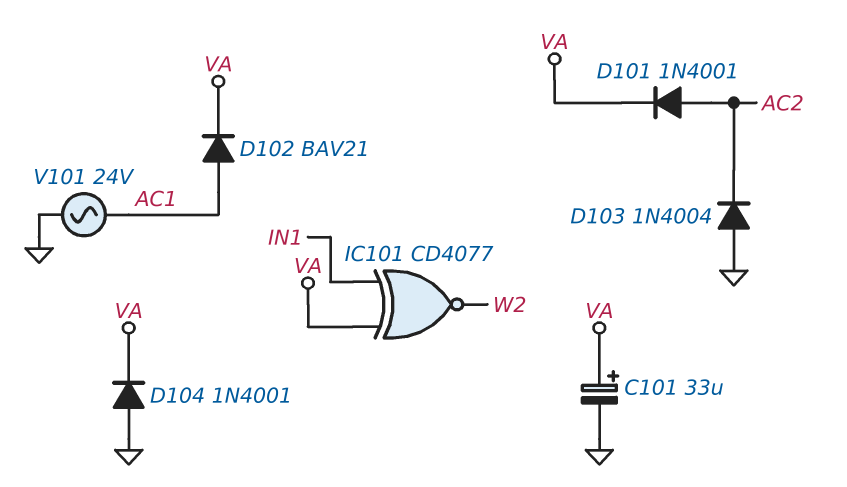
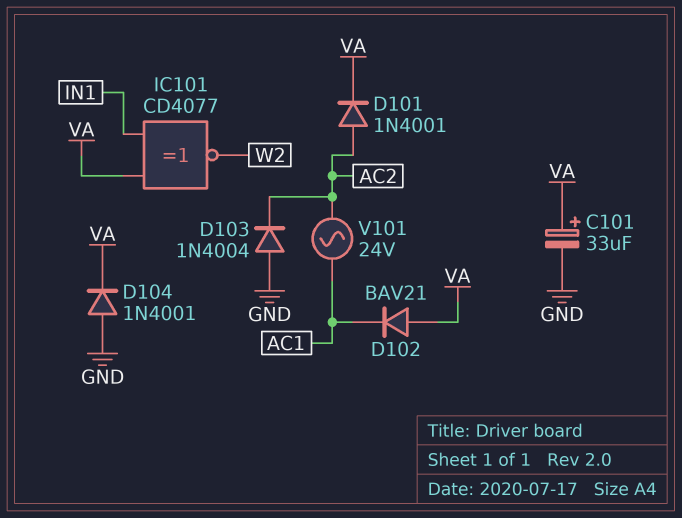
D102: diode BAV21 (A AC1, K VA) -> diode BAV21 (A VA, K AC1)
V101: AC 24V (AC1, GND) -> AC 24V (AC1, AC2)

